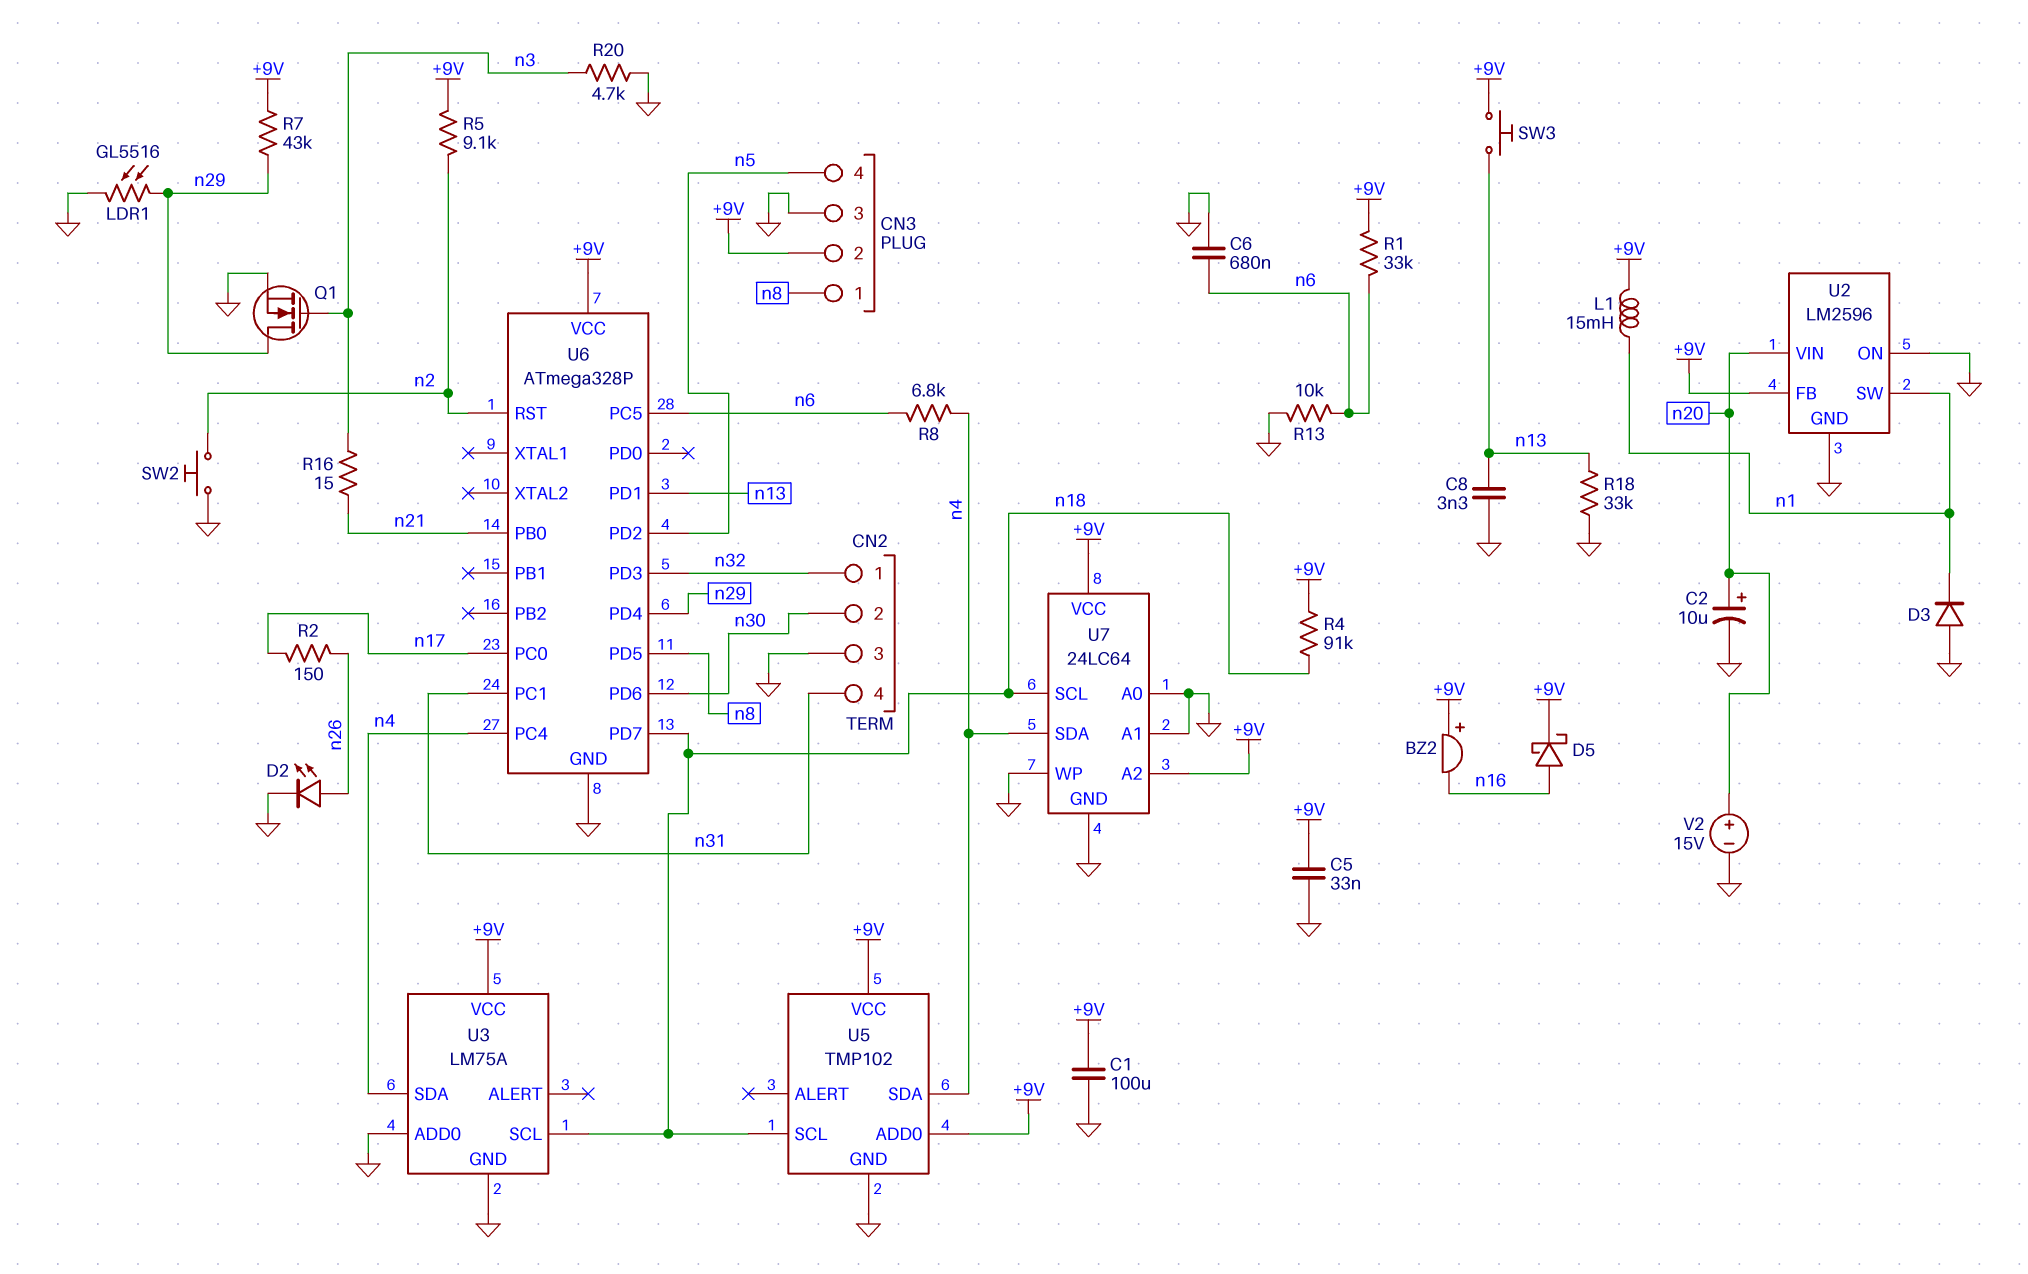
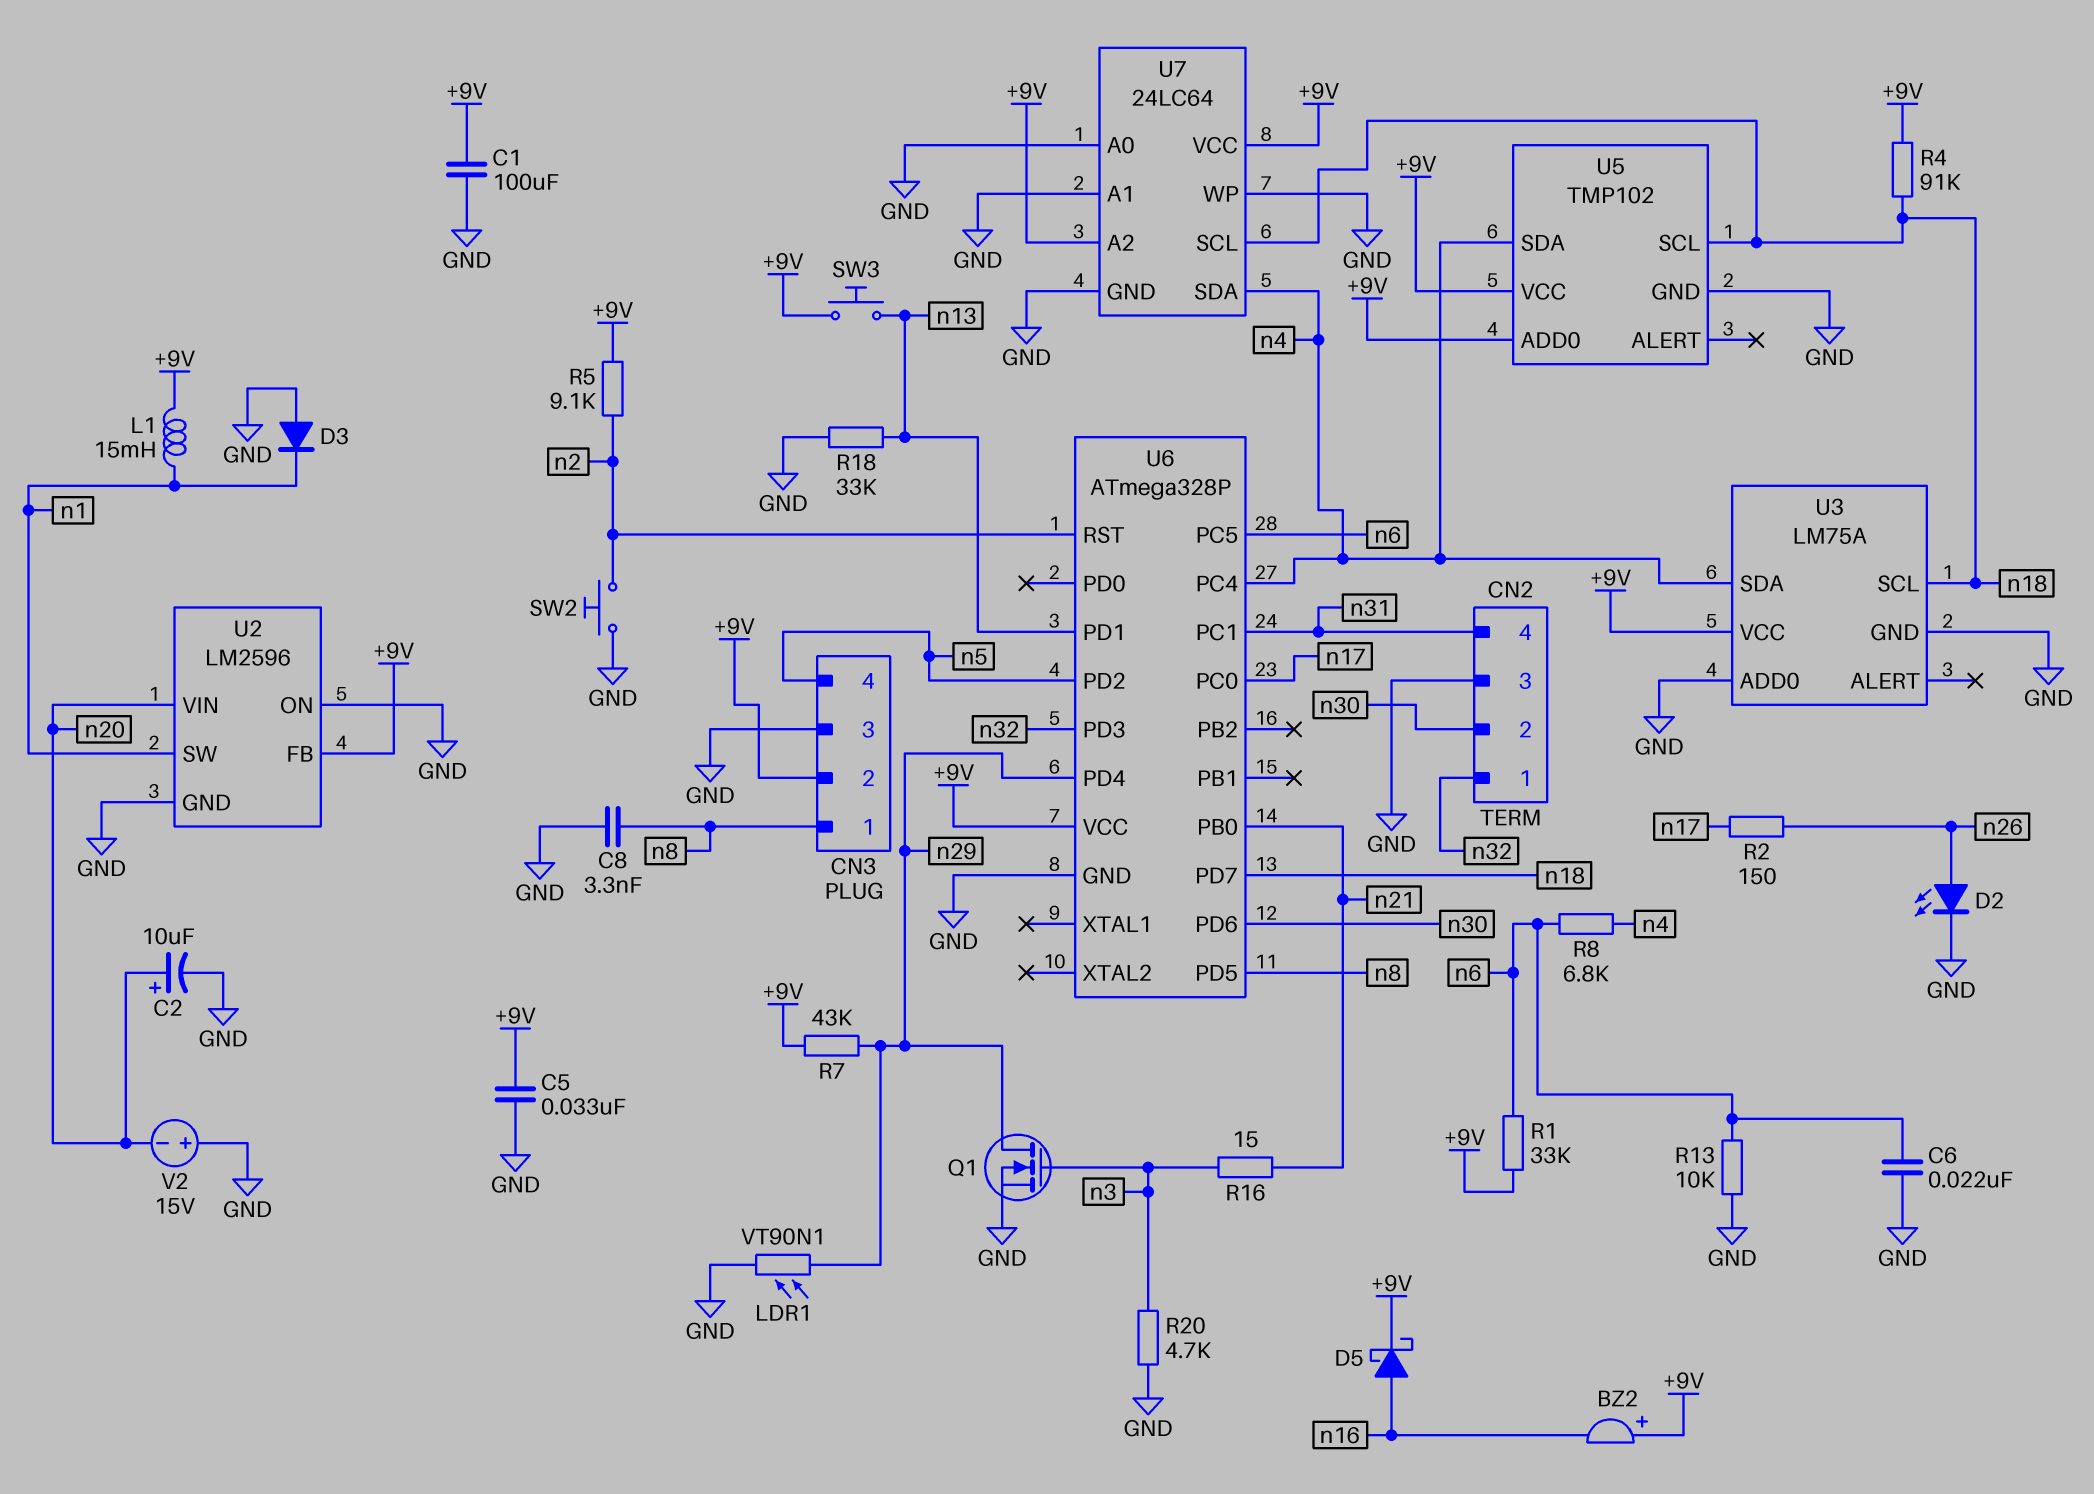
C6: 680nF (GND, n6) -> 22nF (GND, n6)
C8: 3.3nF (GND, n13) -> 3.3nF (GND, n8)
LDR1: GL5516 (GND, n29) -> VT90N1 (GND, n29)
V2: 15V (plus n20, minus GND) -> 15V (plus GND, minus n20)

